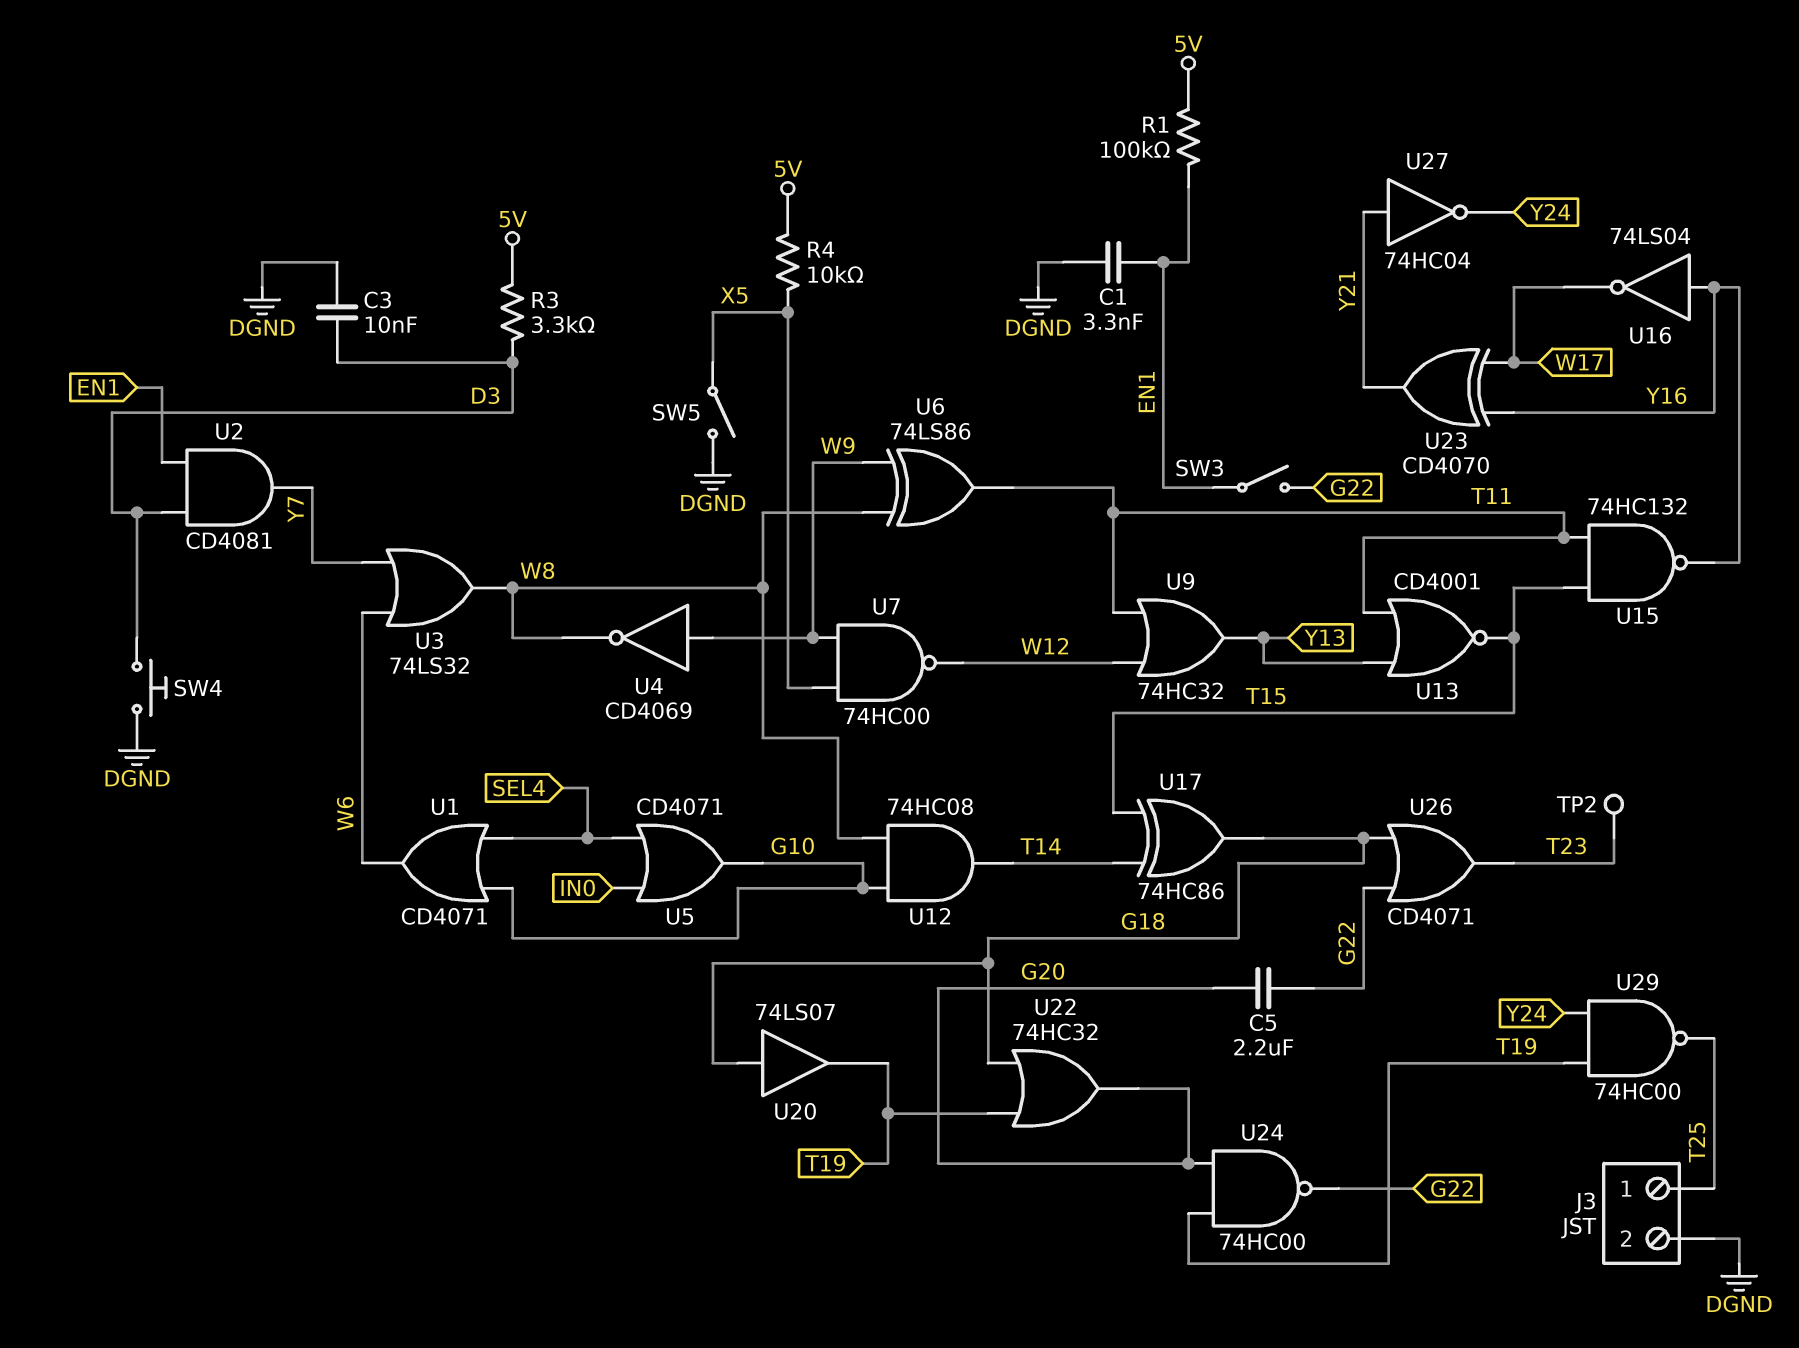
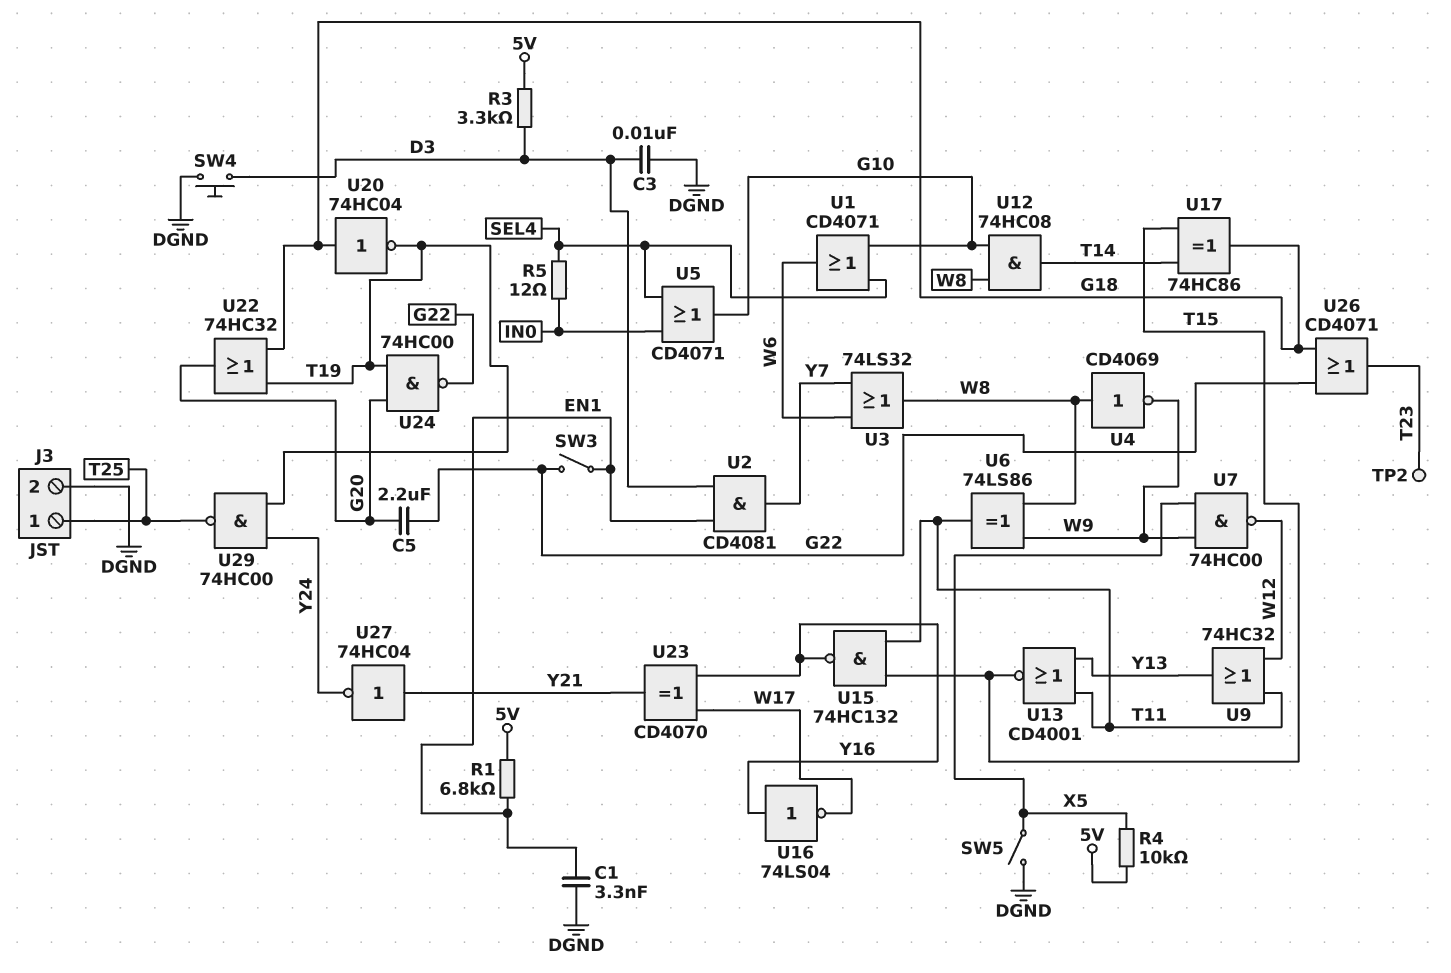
R1: 100k (5V, EN1) -> 6.8k (5V, EN1)
R5: none -> 12 (IN0, SEL4)
U4: NOT CD4069 (in W9, out W8) -> NOT CD4069 (in W8, out W9)
U20: buffer 74LS07 (in G18, out T19) -> NOT 74HC04 (in G18, out T19)

